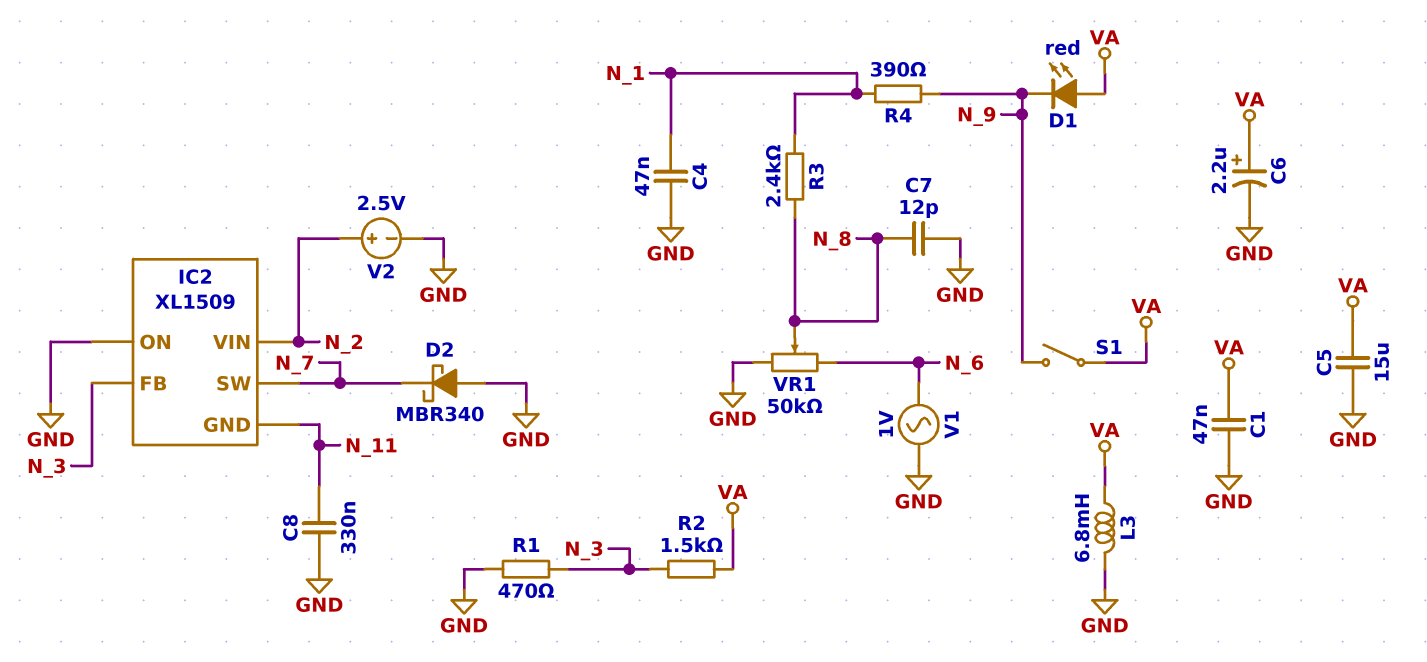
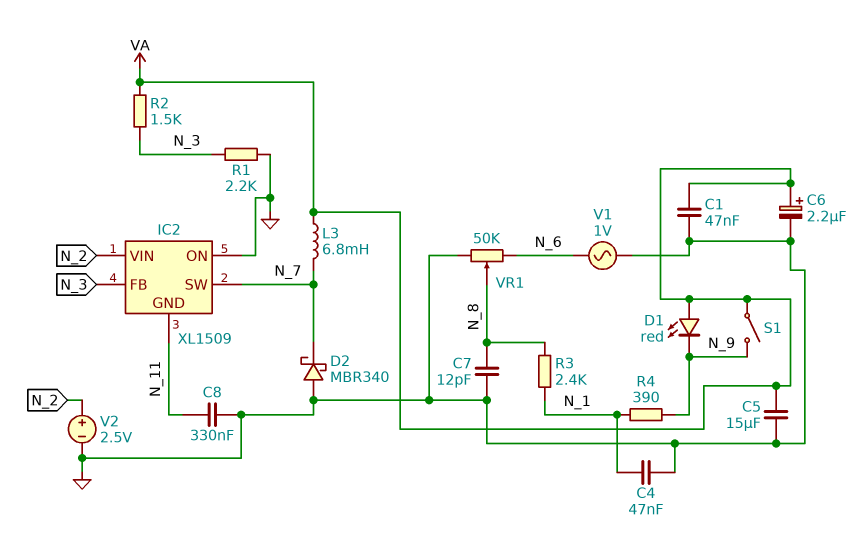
L3: 6.8mH (GND, VA) -> 6.8mH (N_7, VA)
R1: 470 (GND, N_3) -> 2.2k (GND, N_3)

